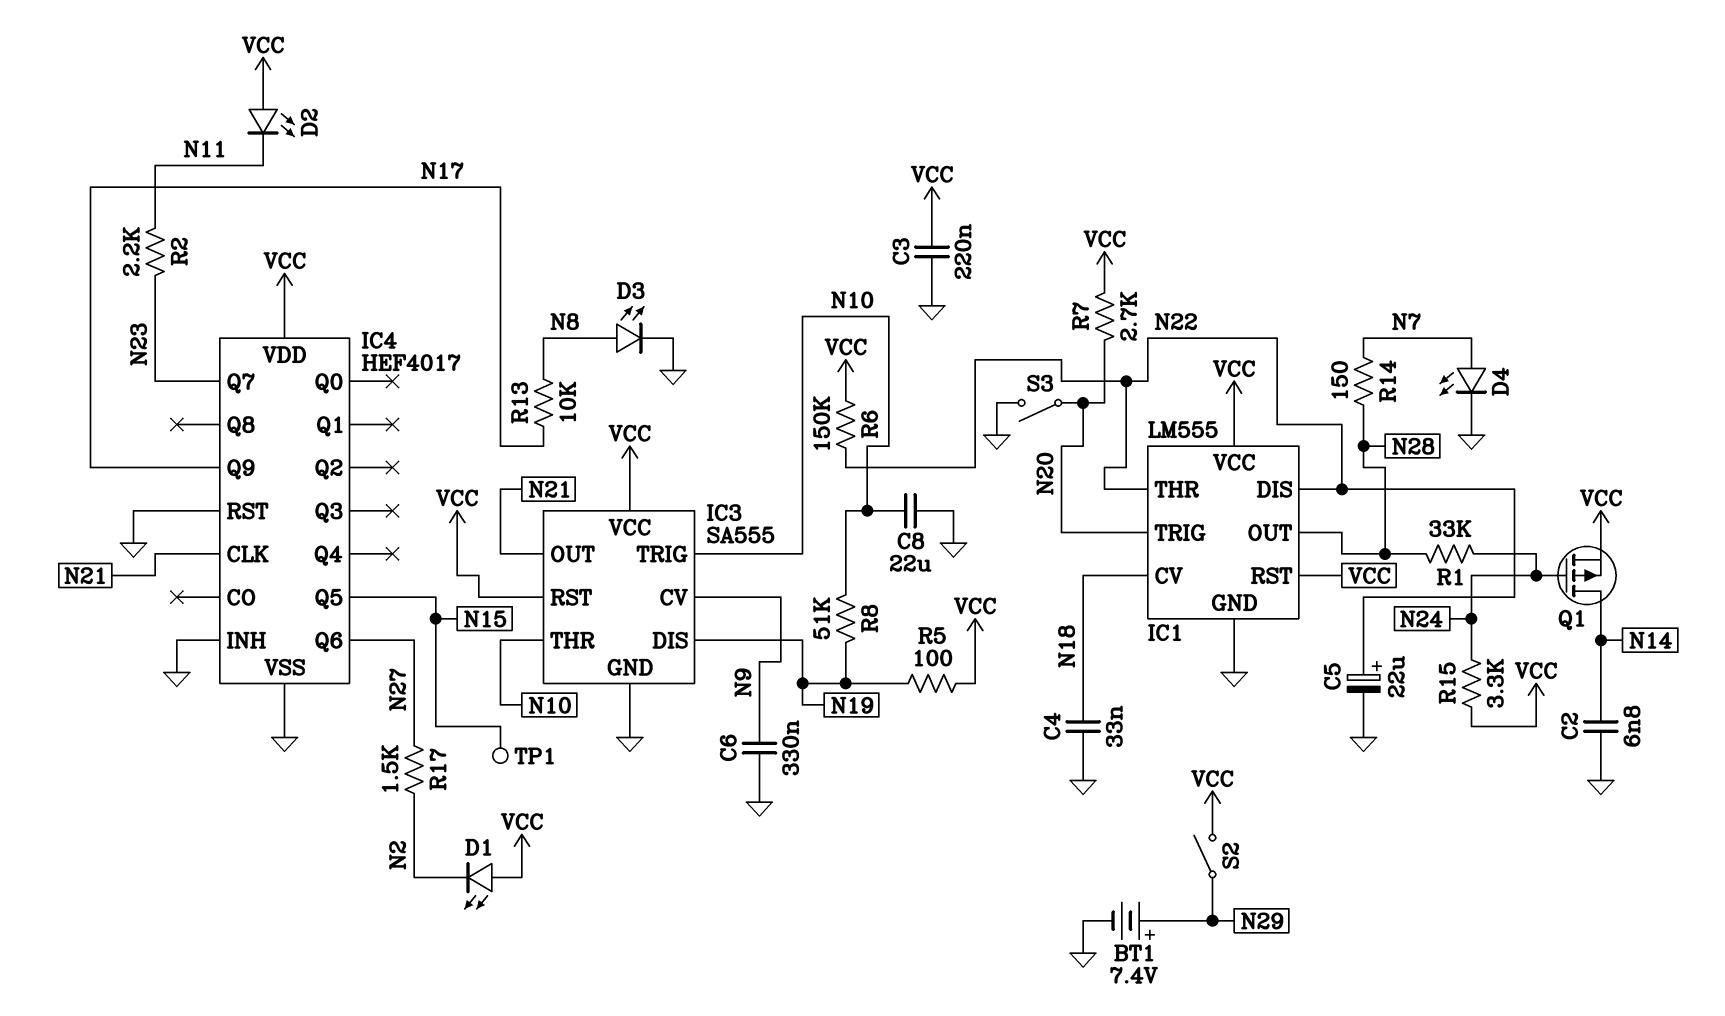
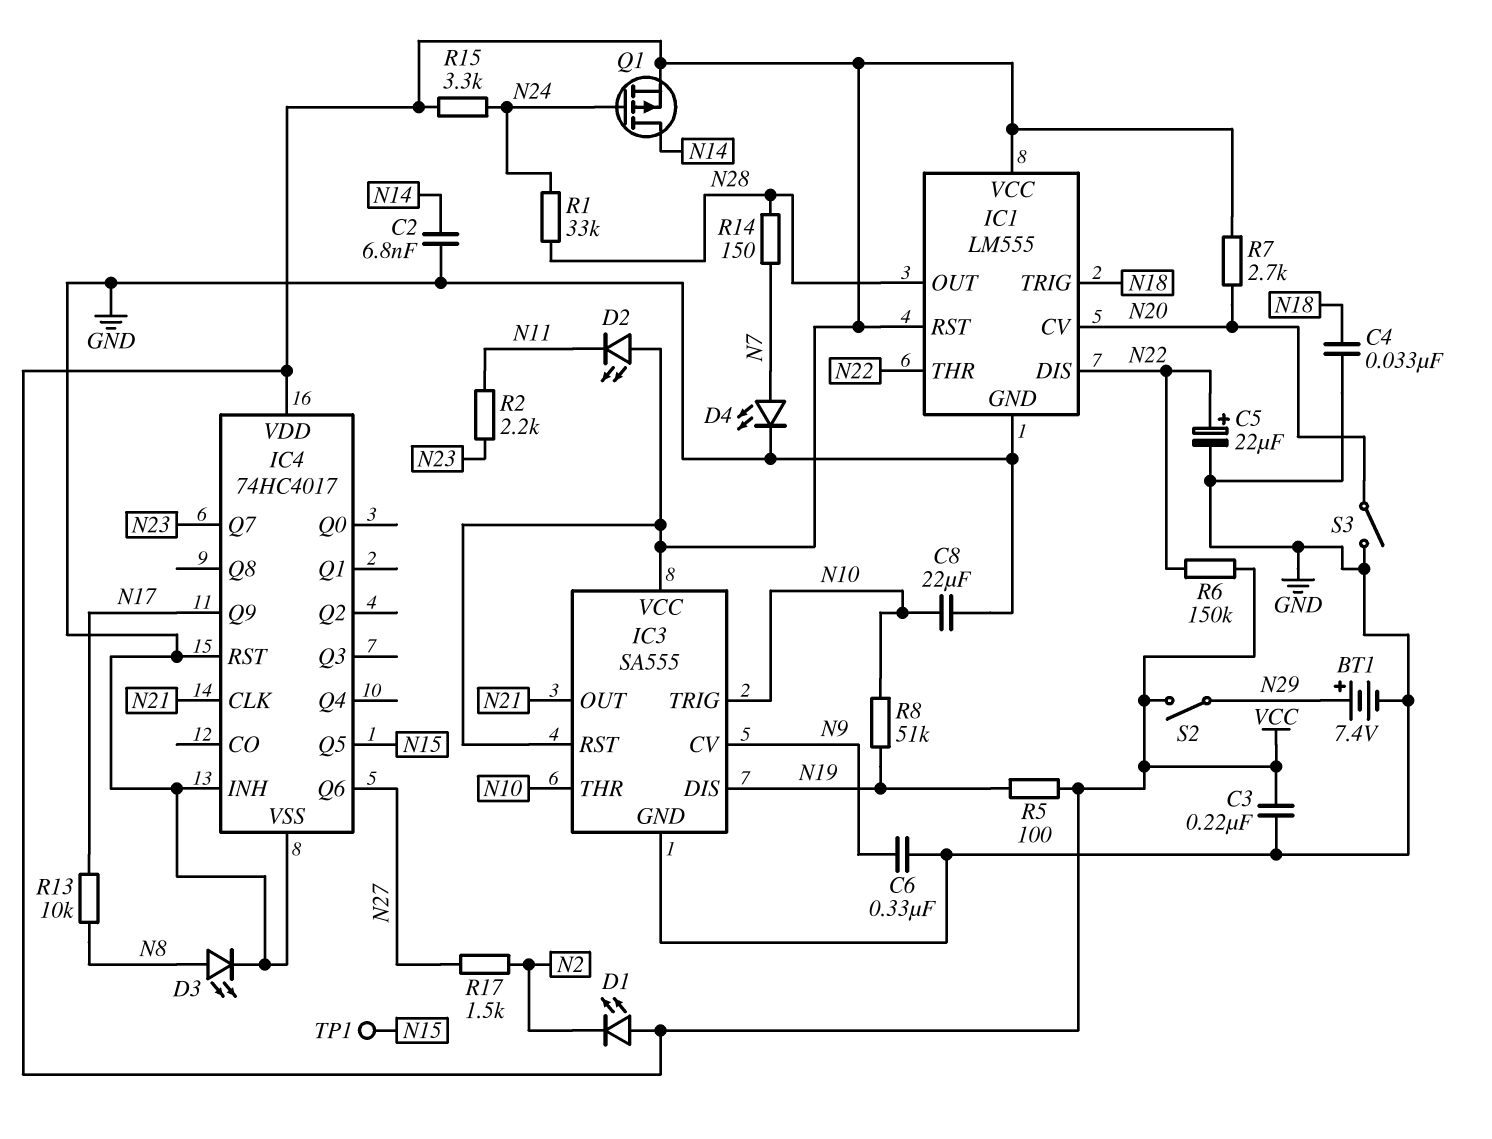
IC1 pin CV: N18 -> N20
IC1 pin TRIG: N20 -> N18
IC4: HEF4017 -> 74HC4017

